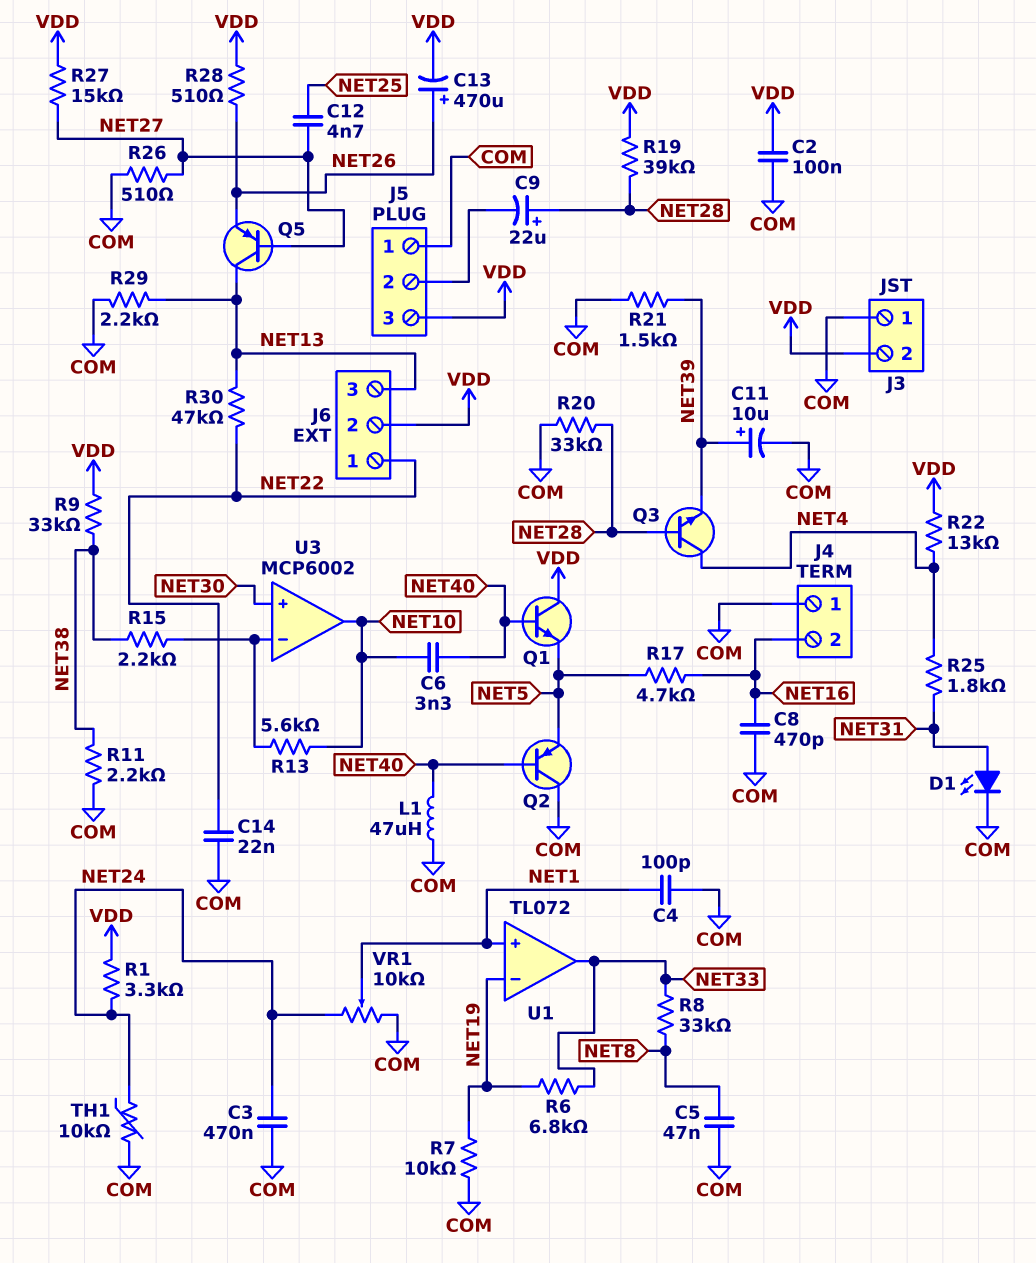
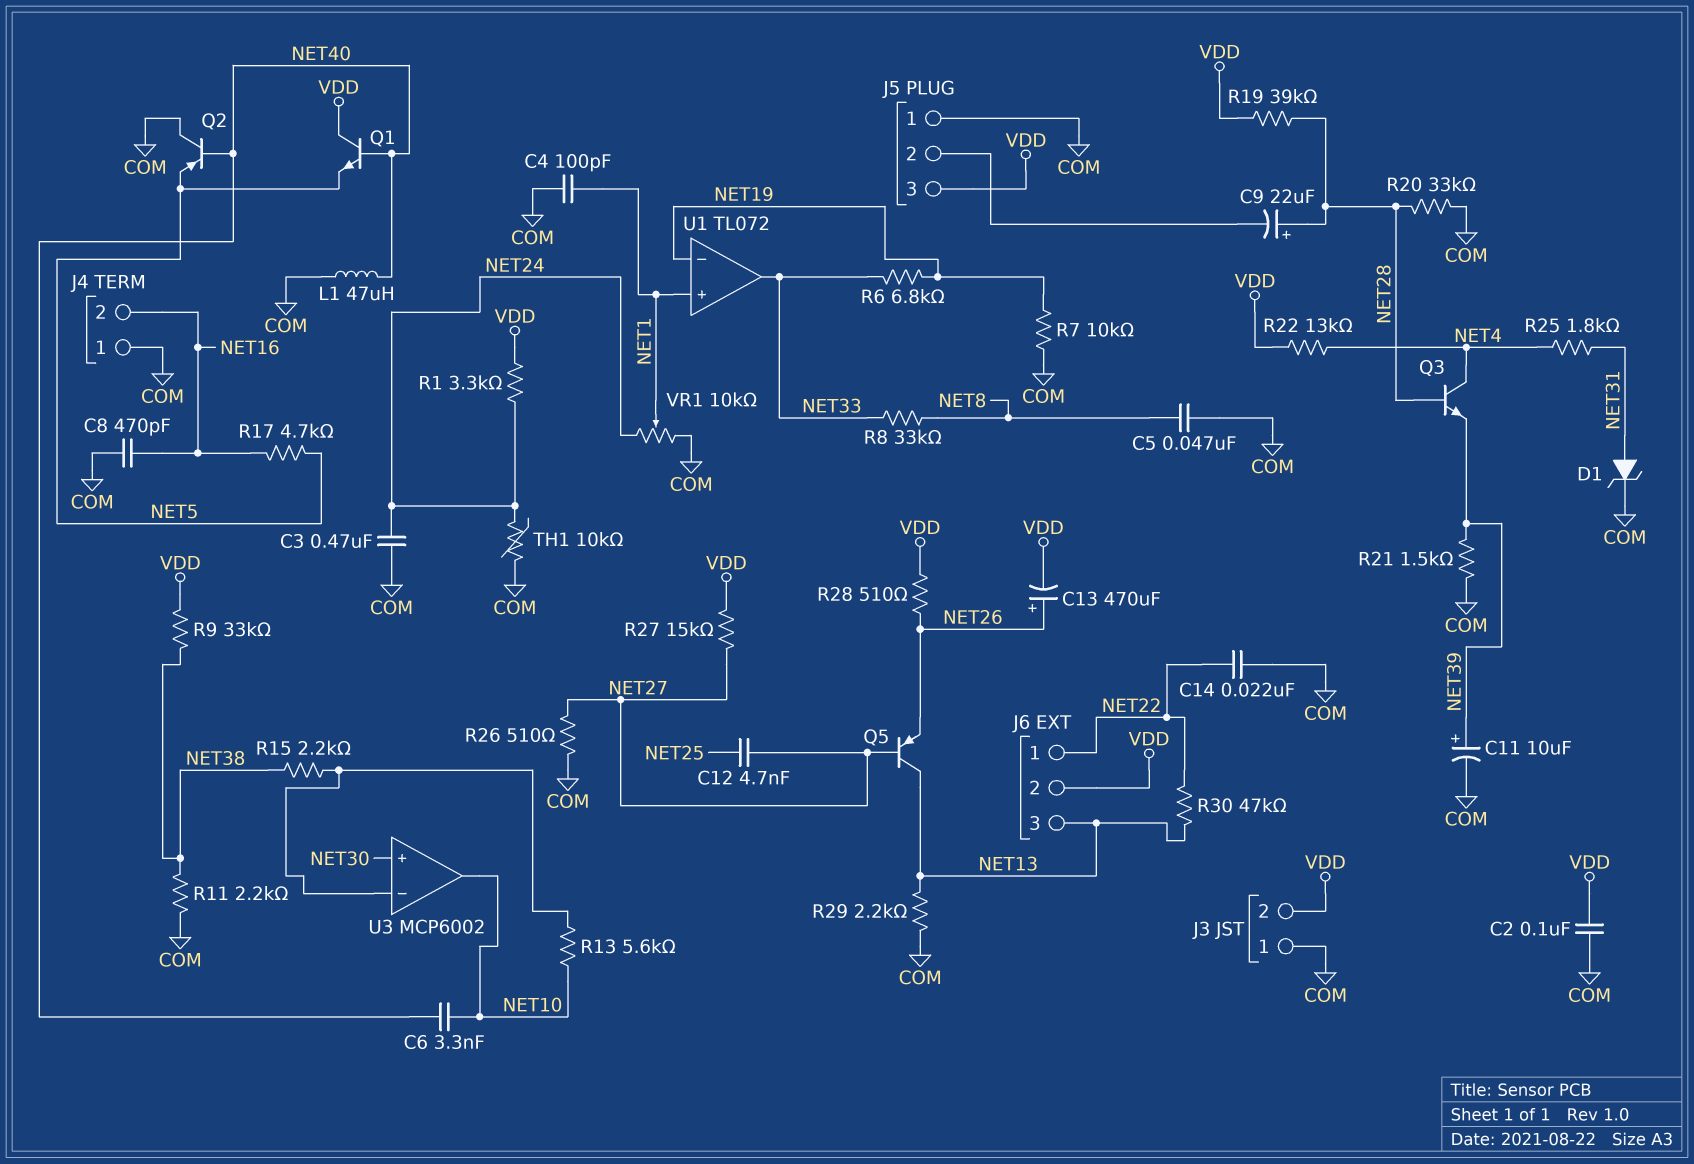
D1: LED (A NET31, K COM) -> zener (A NET31, K COM)

